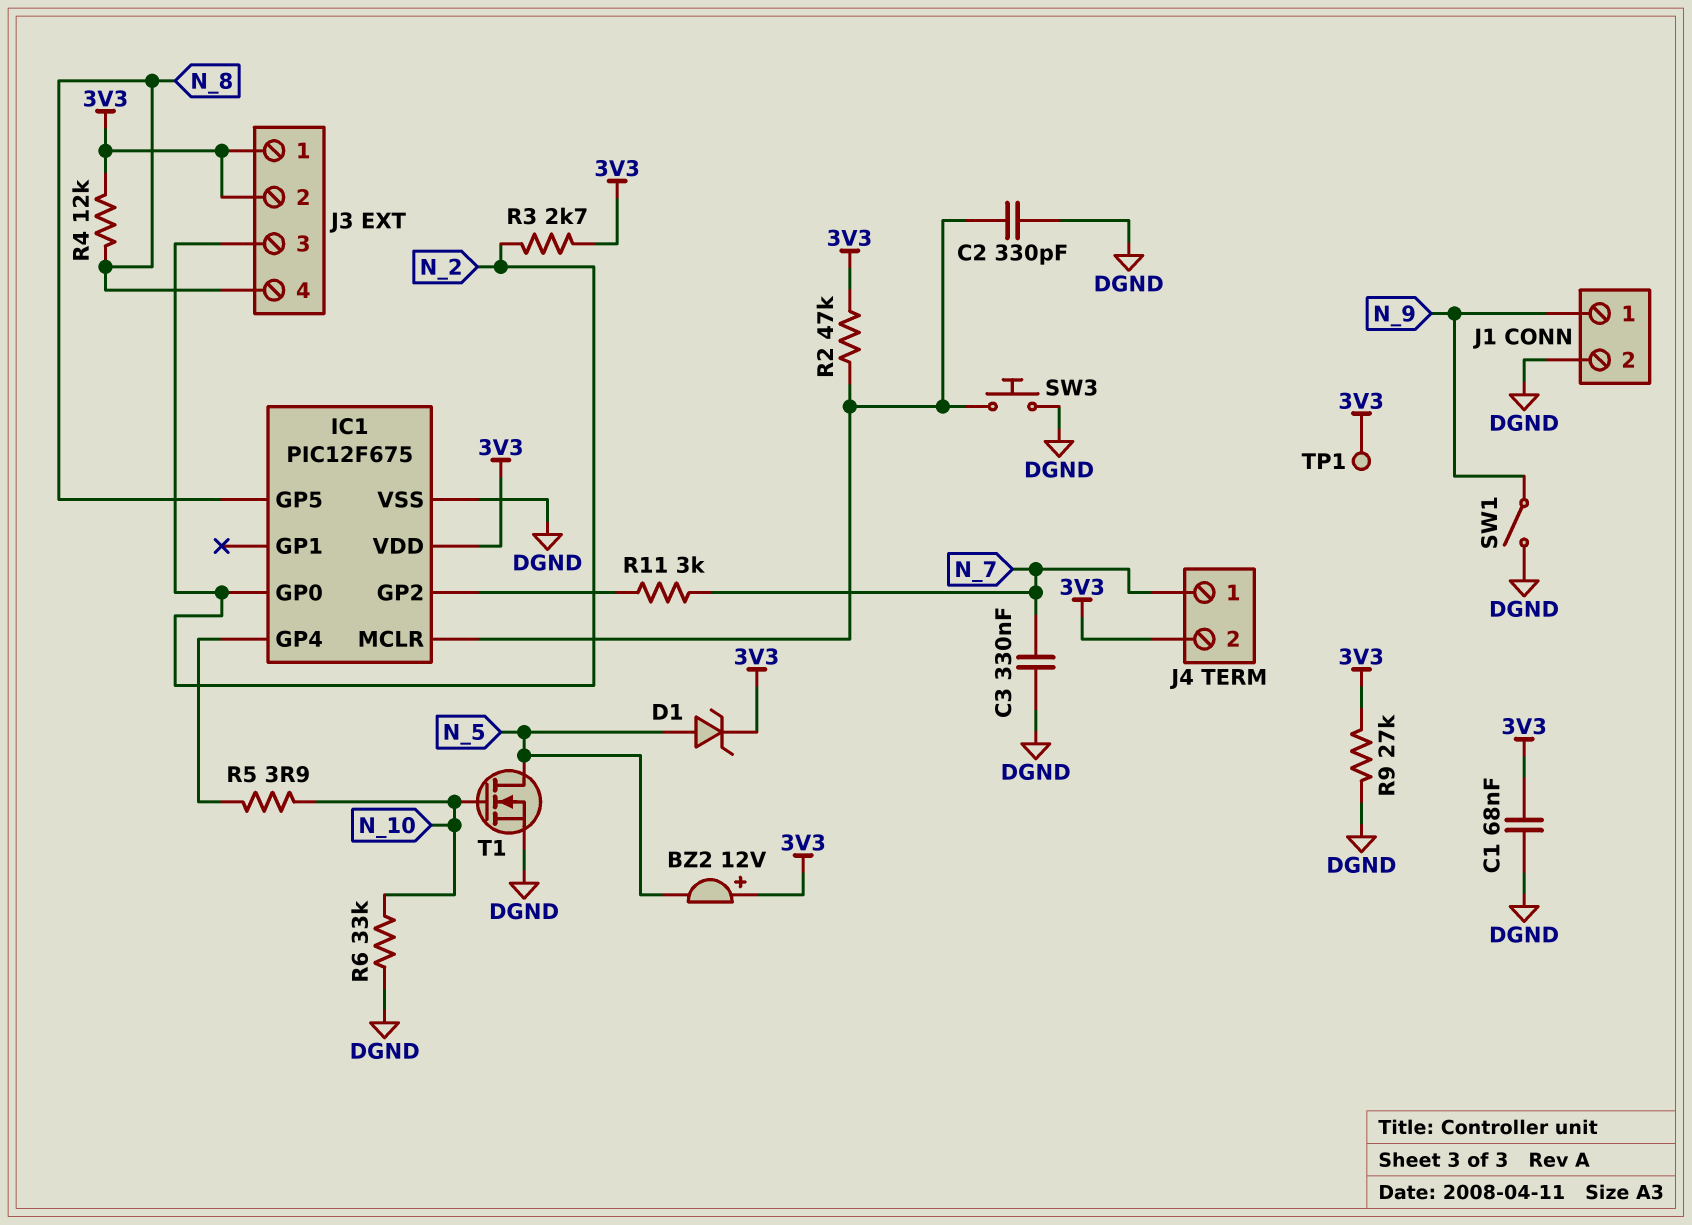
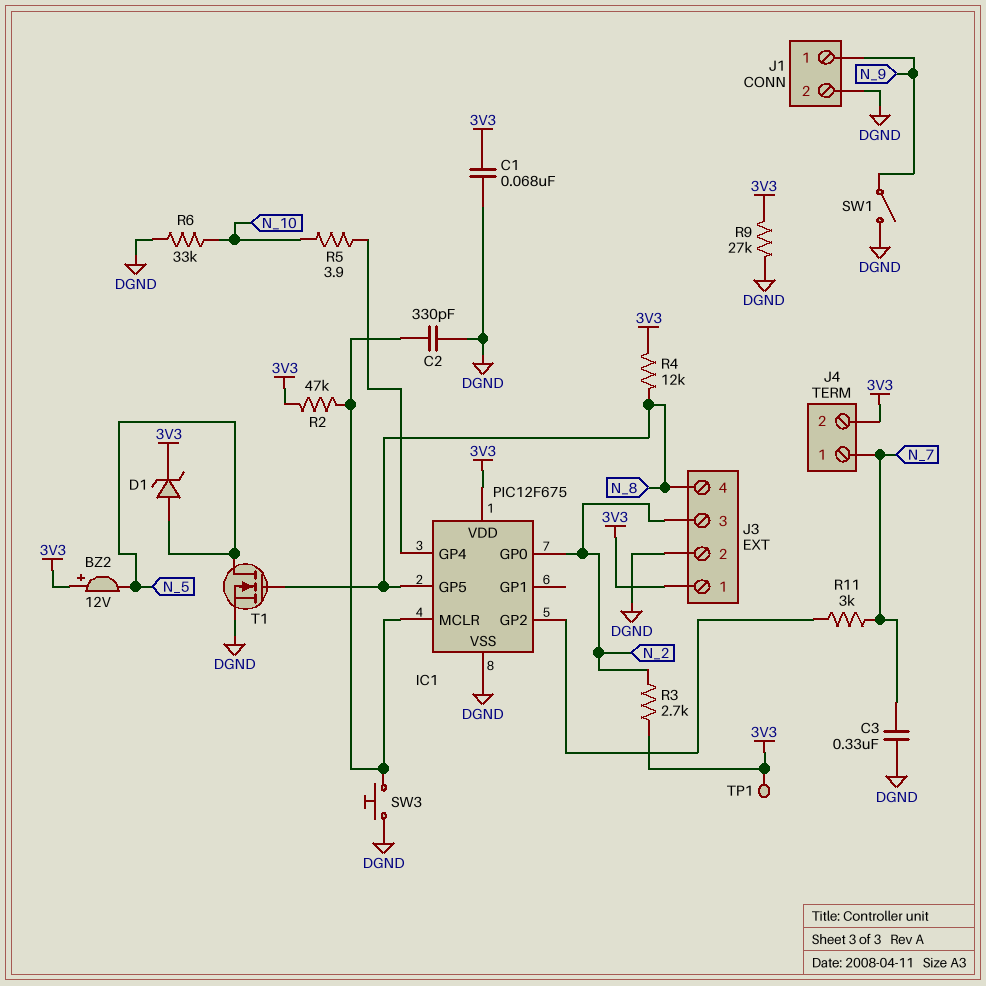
J3 pin 2: 3V3 -> DGND
T1: NMOS (G N_10, D N_5, S DGND) -> NMOS (G N_8, D N_5, S DGND)

